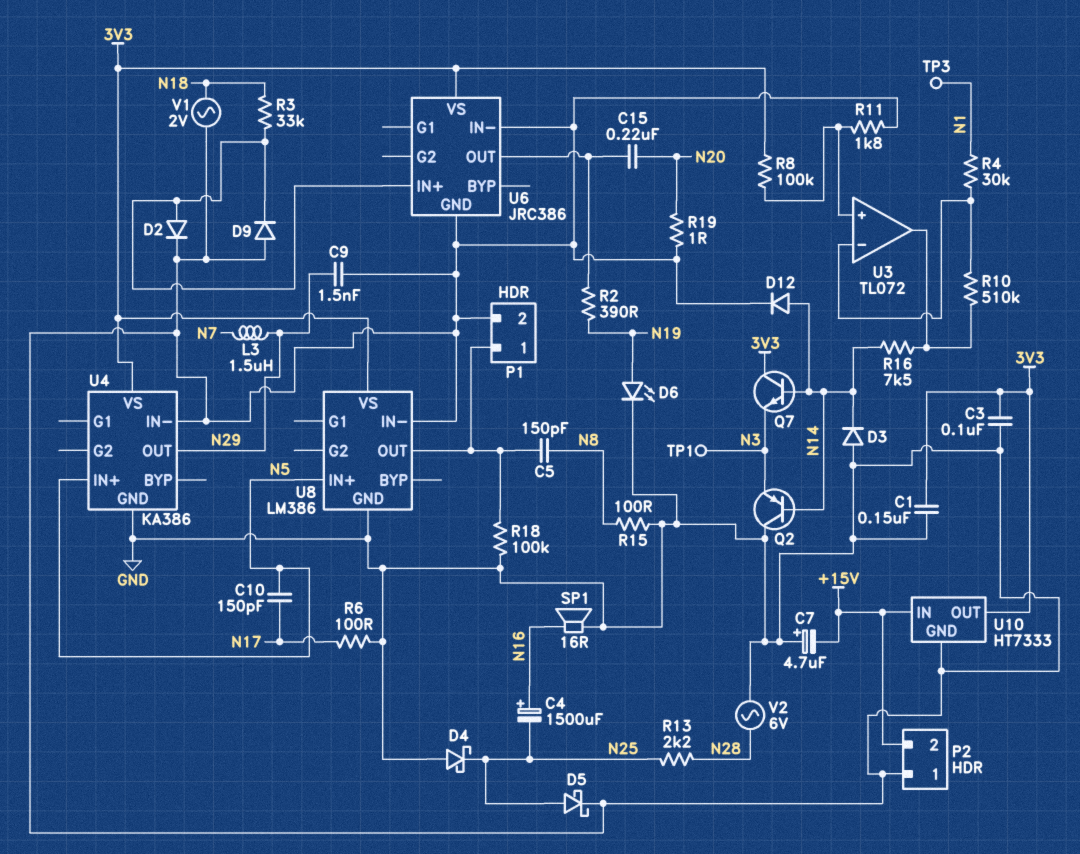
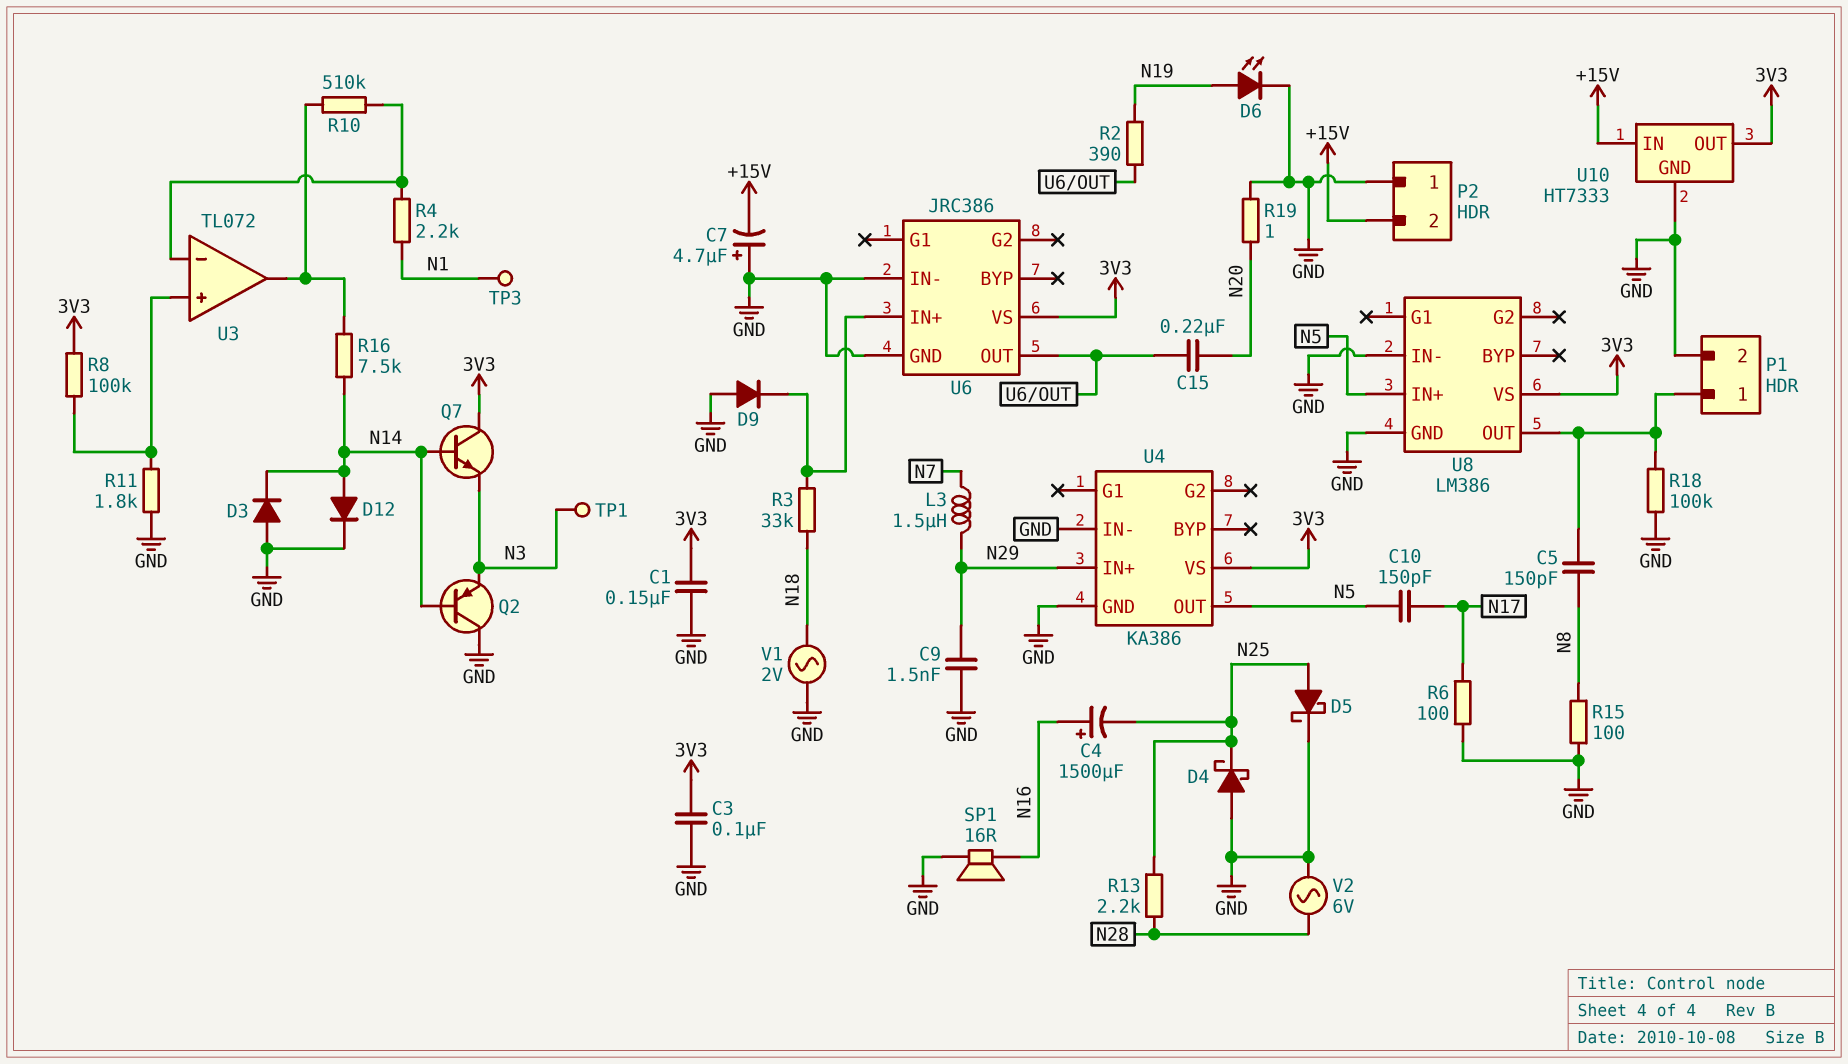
D2: diode (A U6/IN+, K GND) -> none
R4: 30k (N1, U3/in-) -> 2.2k (N1, U3/in-)
U4 pin IN+: N5 -> N29
U4 pin OUT: N29 -> N5

